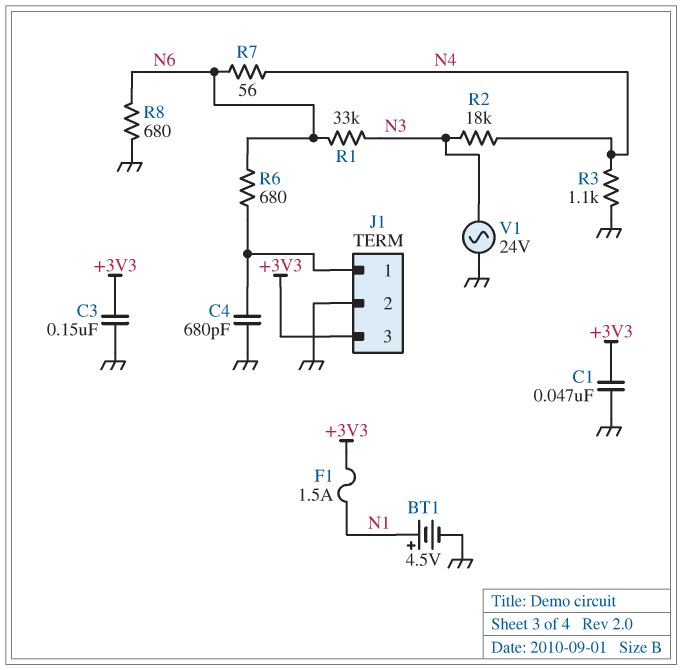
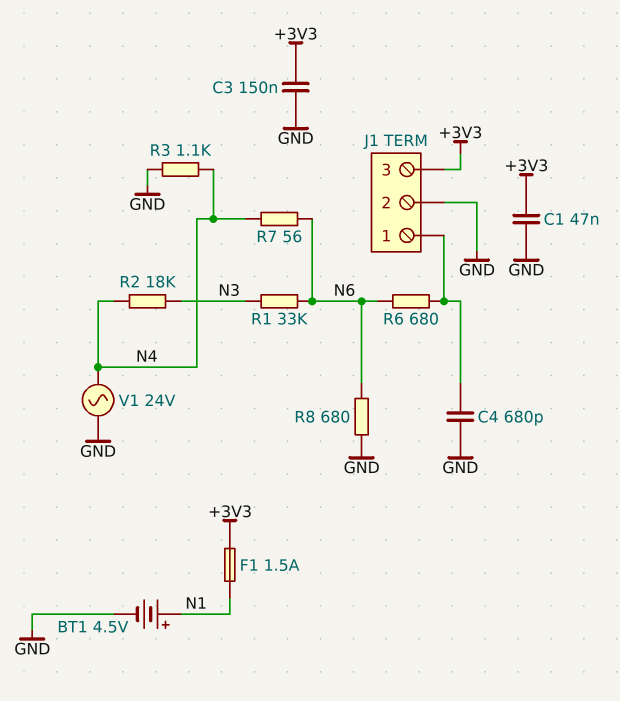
V1: AC 24V (GND, N3) -> AC 24V (GND, N4)

